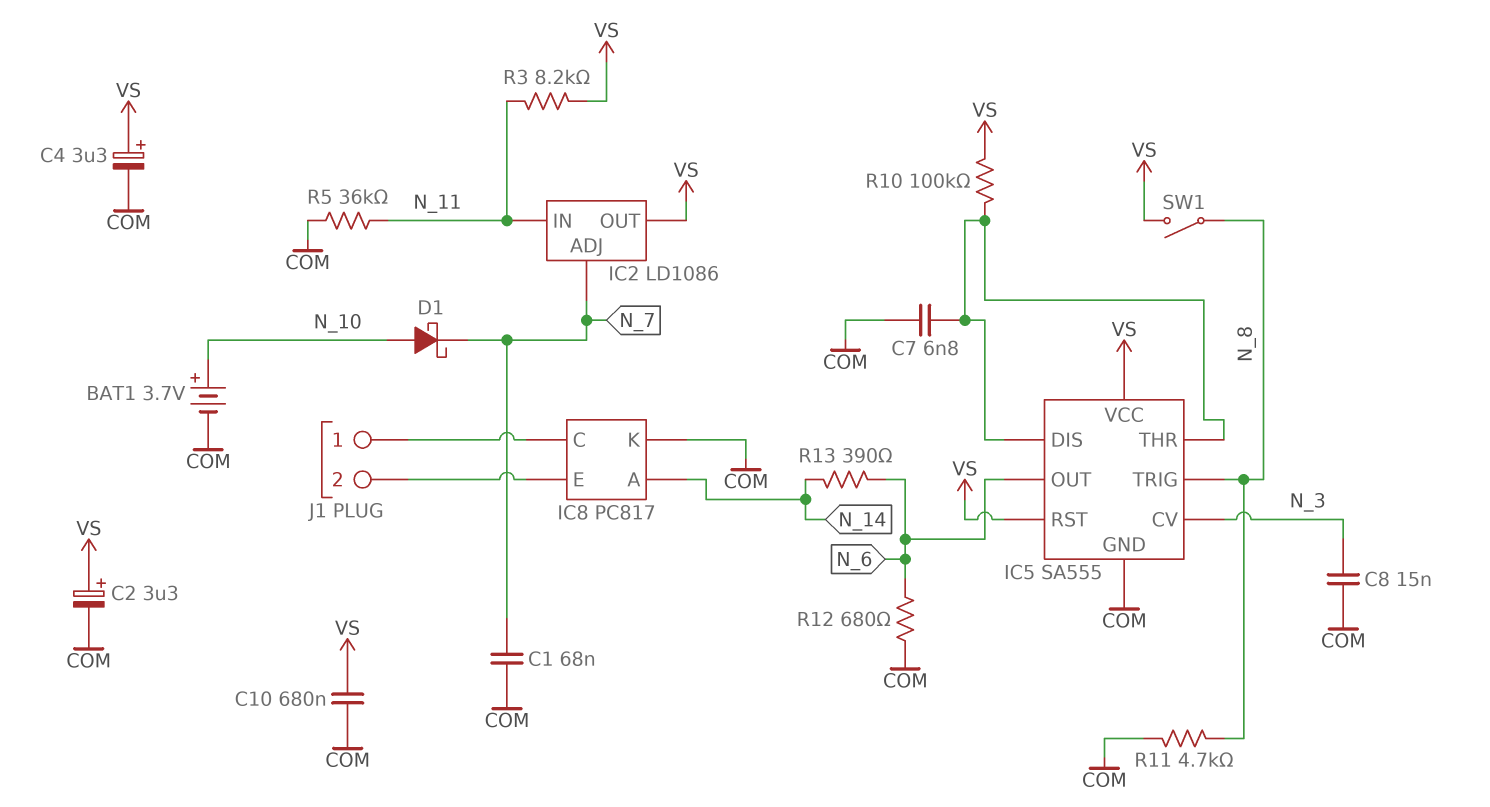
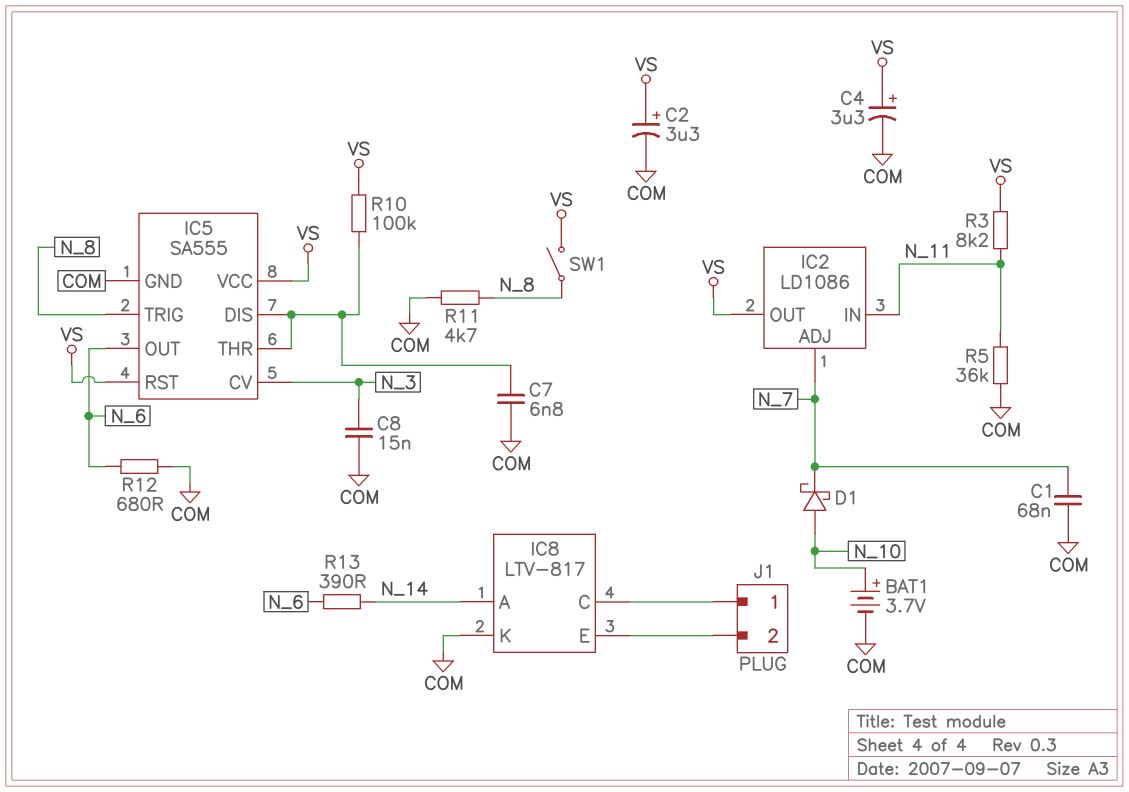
C10: 680nF (COM, VS) -> none
IC8: PC817 -> LTV-817

